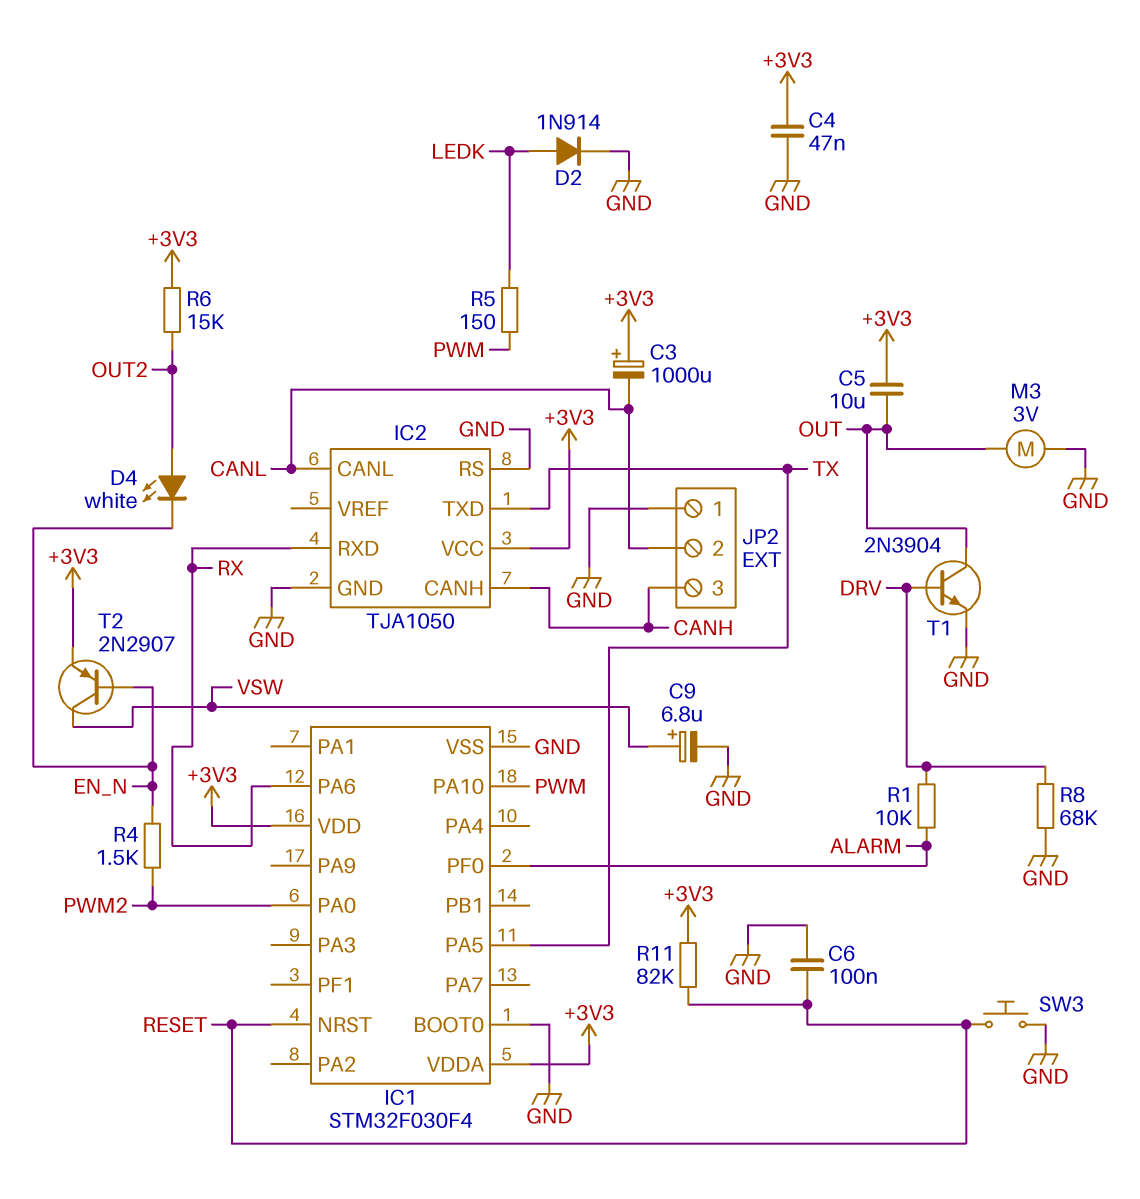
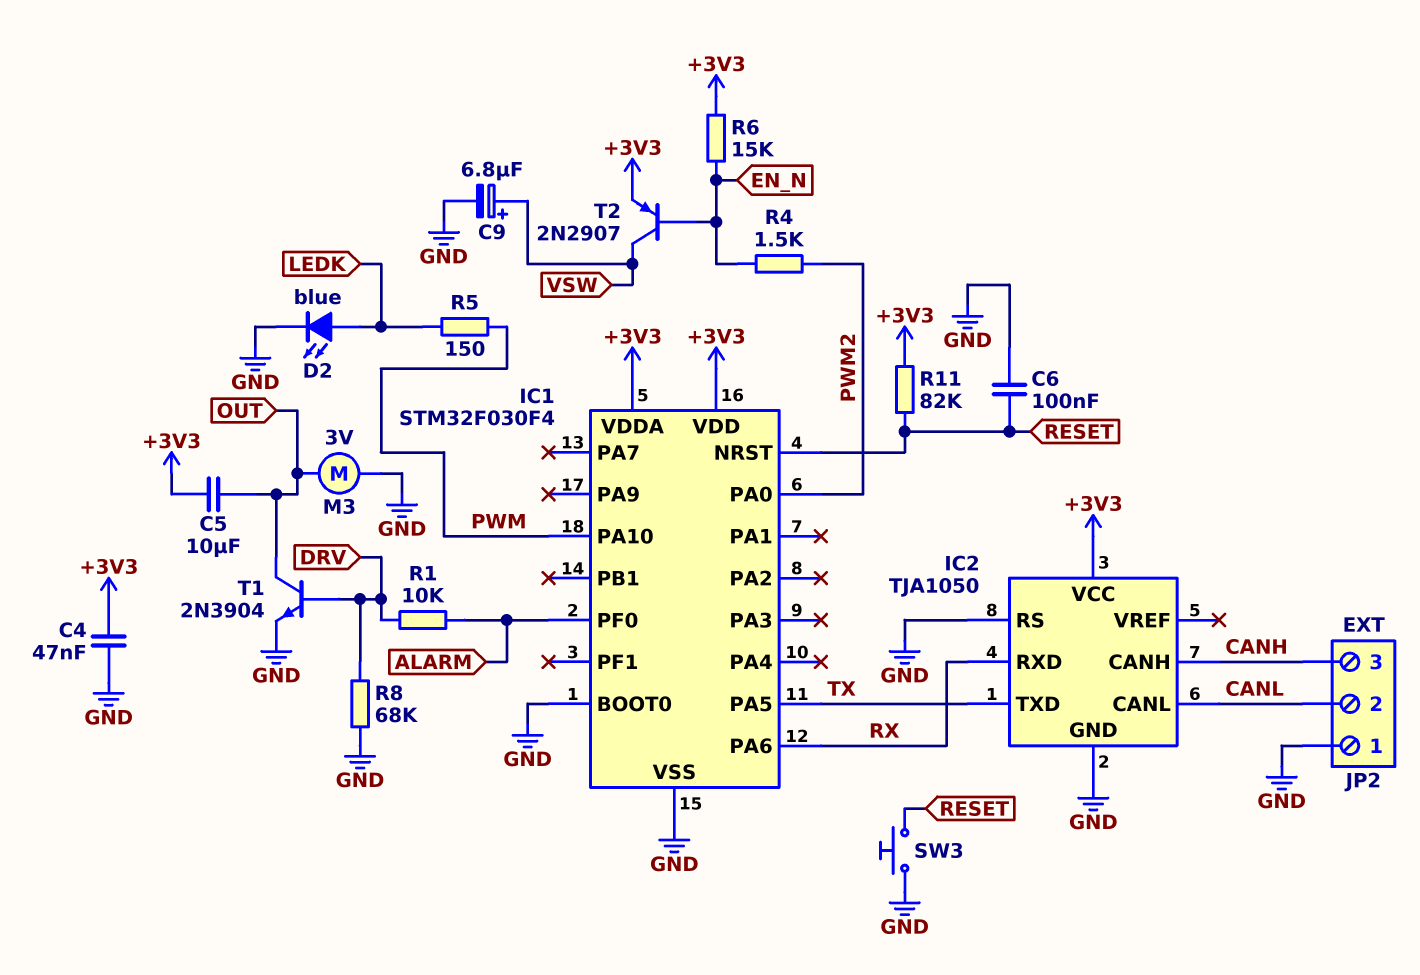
C3: 1000uF (plus +3V3, minus CANL) -> none
D2: diode 1N914 (A LEDK, K GND) -> LED blue (A LEDK, K GND)
D4: LED white (A OUT2, K EN_N) -> none
R6: 15k (+3V3, OUT2) -> 15k (+3V3, EN_N)

